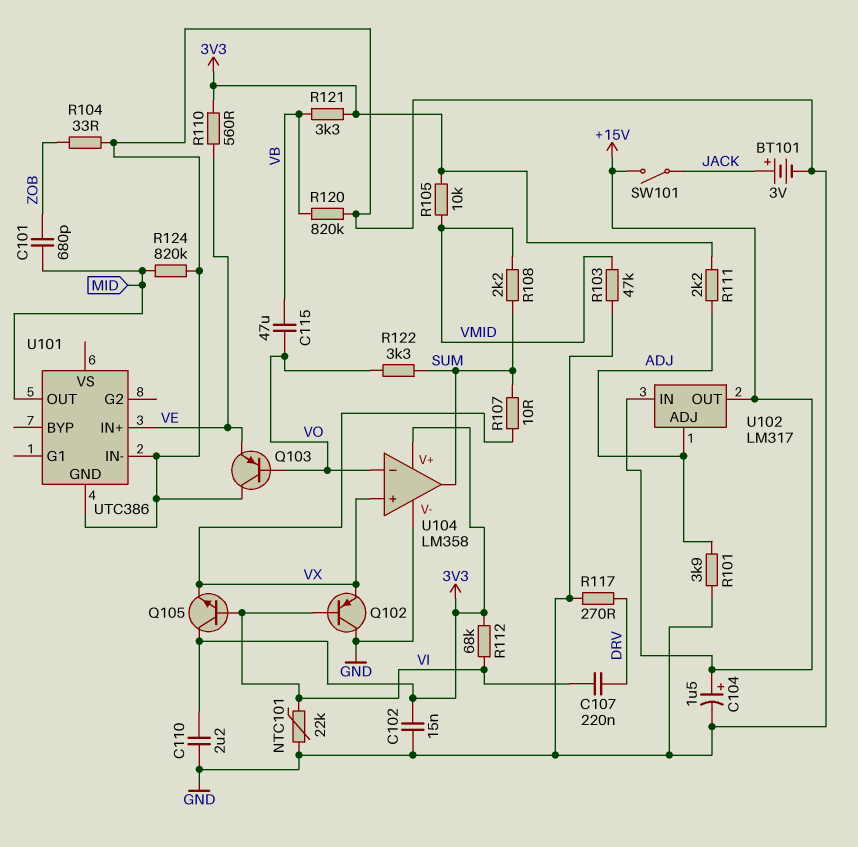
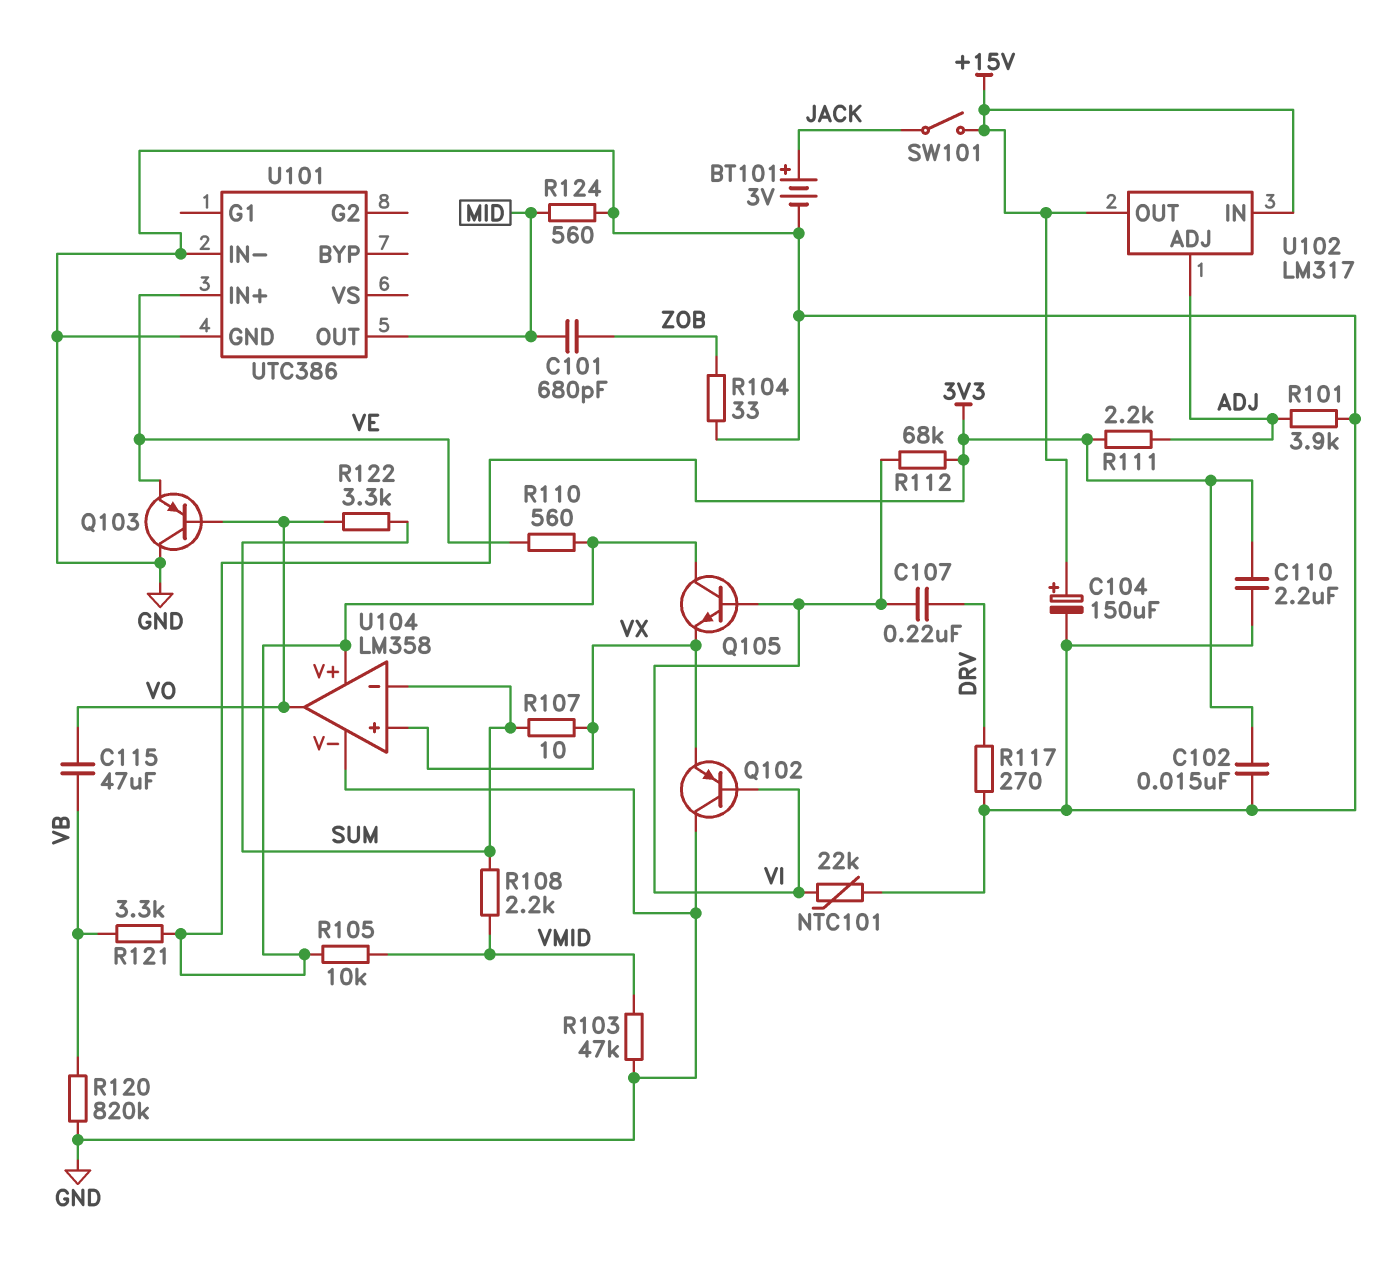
C104: 1.5uF (plus +15V, minus GND) -> 150uF (plus +15V, minus GND)
R124: 820k (GND, MID) -> 560 (GND, MID)
U104 pin in-: VO -> SUM
U104 pin out: SUM -> VO

